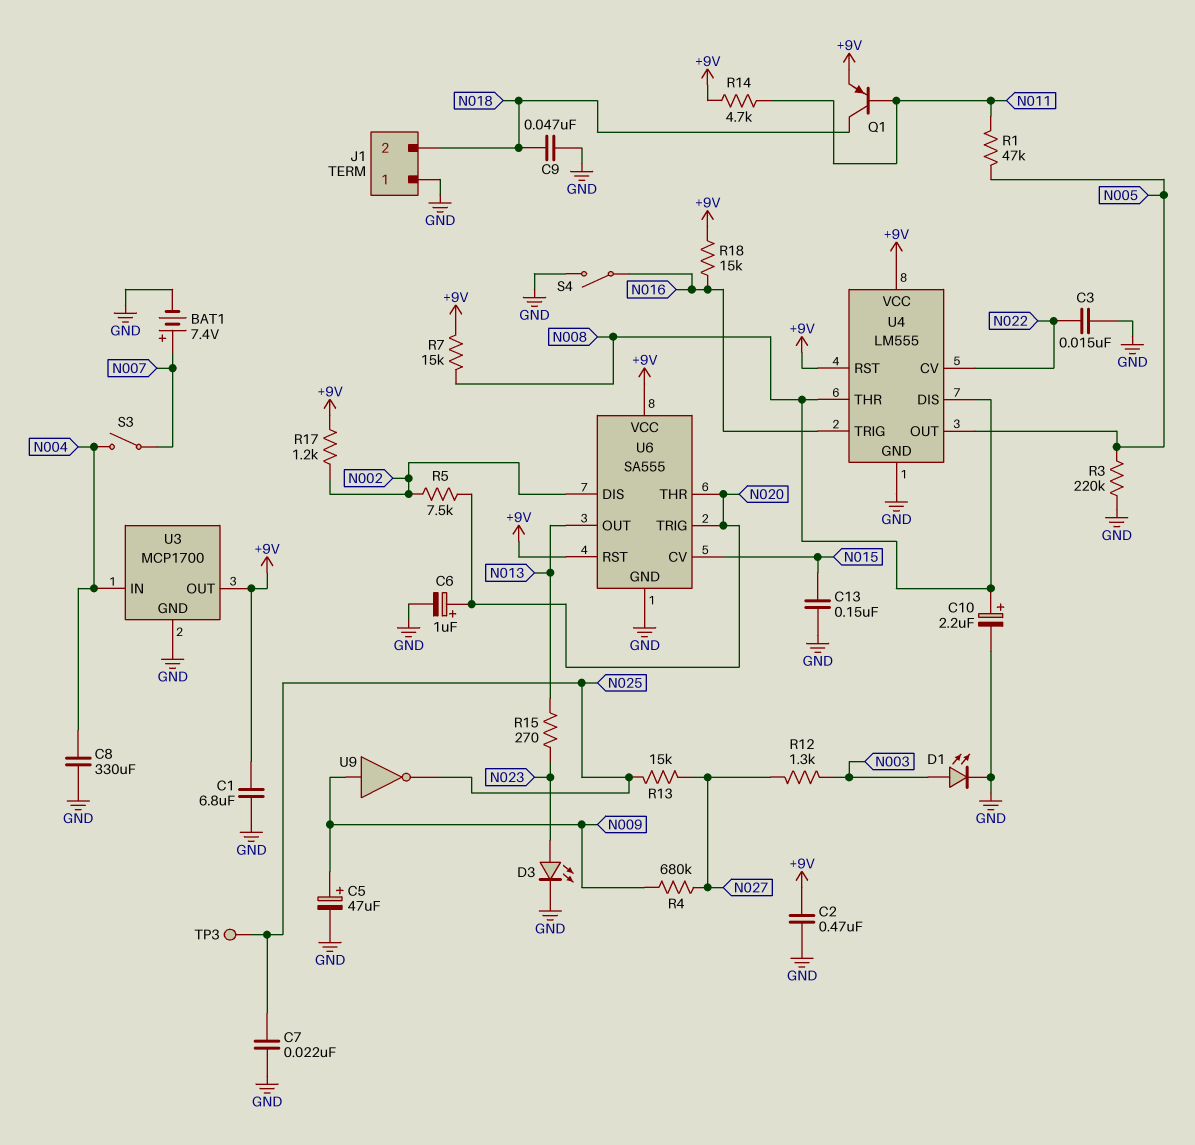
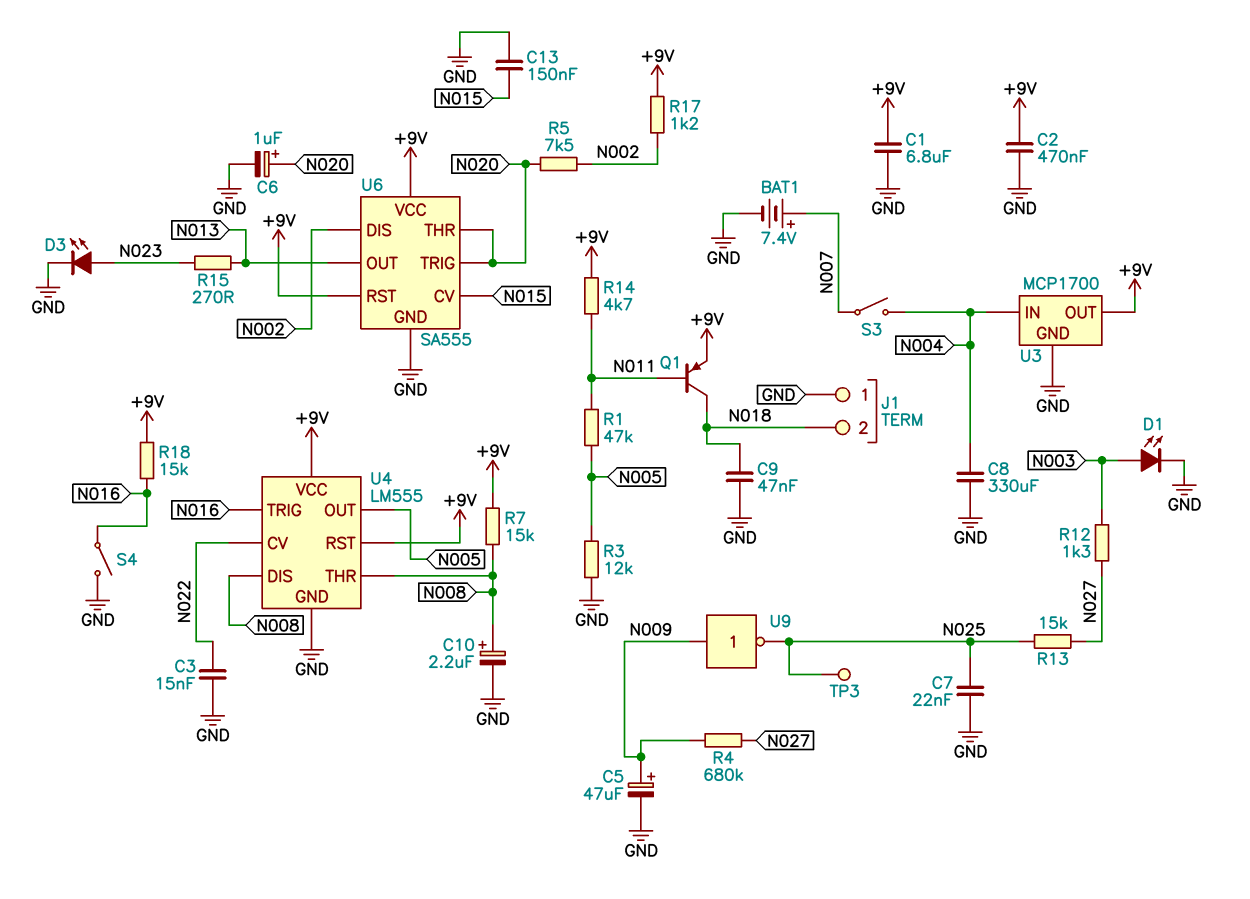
R3: 220k (GND, N005) -> 12k (GND, N005)

